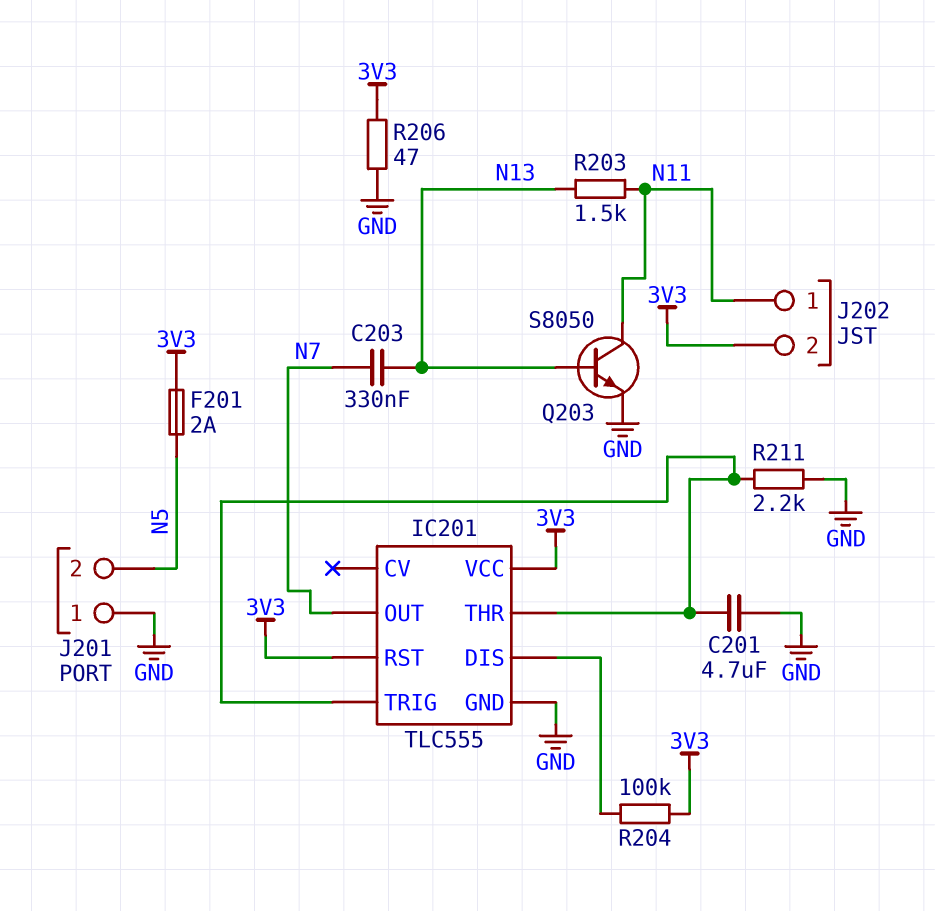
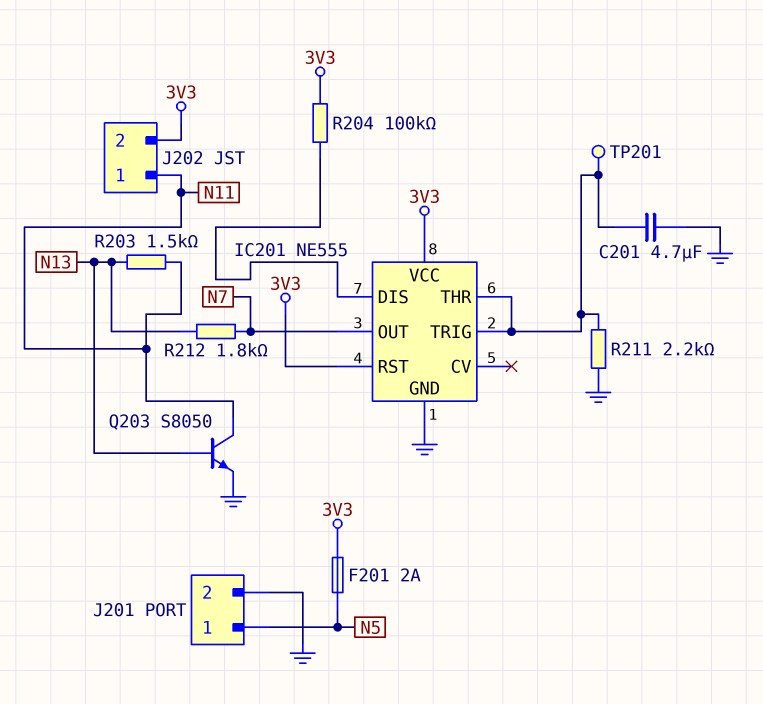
C203: 330nF (N7, N13) -> none
IC201: TLC555 -> NE555
J201 pin 1: GND -> N5
J201 pin 2: N5 -> GND
R206: 47 (3V3, GND) -> none
R212: none -> 1.8k (N7, N13)
TP201: none -> test point (IC201/THR)

